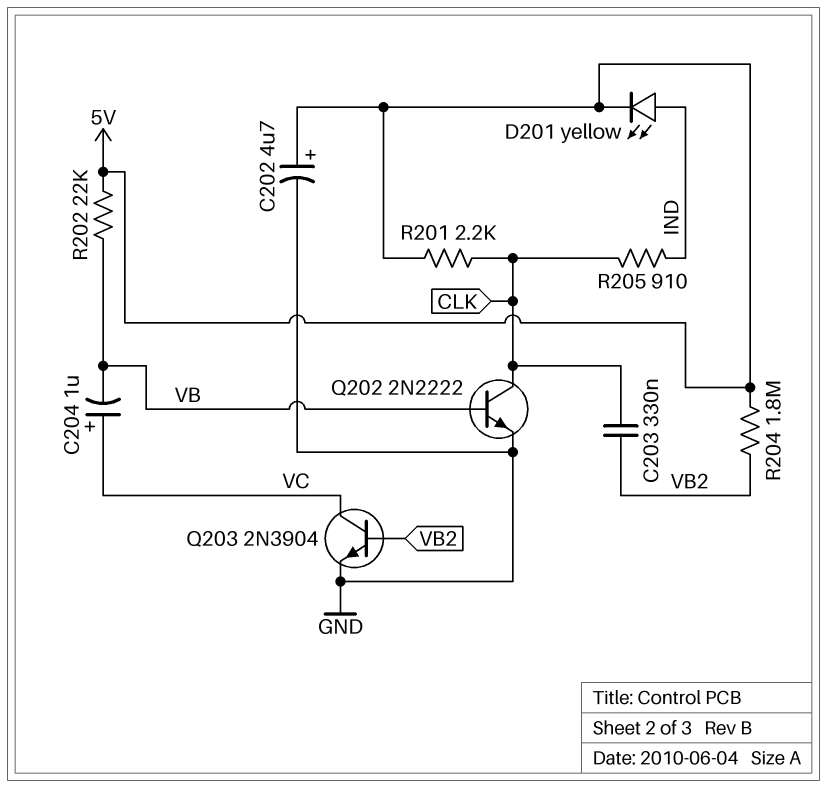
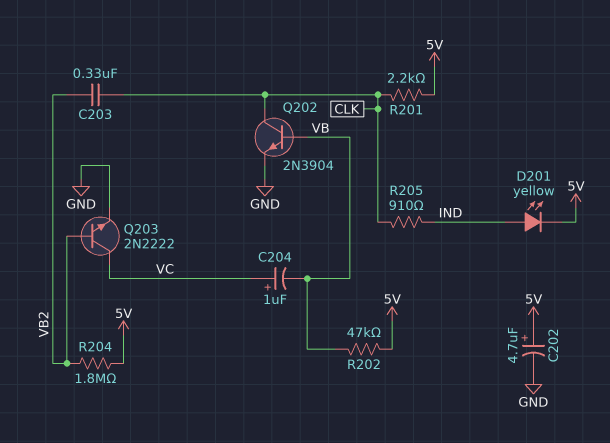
Q202: NPN 2N2222 (B VB, C CLK, E GND) -> NPN 2N3904 (B VB, C CLK, E GND)
Q203: NPN 2N3904 (B VB2, C VC, E GND) -> NPN 2N2222 (B VB2, C VC, E GND)
R202: 22k (5V, VB) -> 47k (5V, VB)

